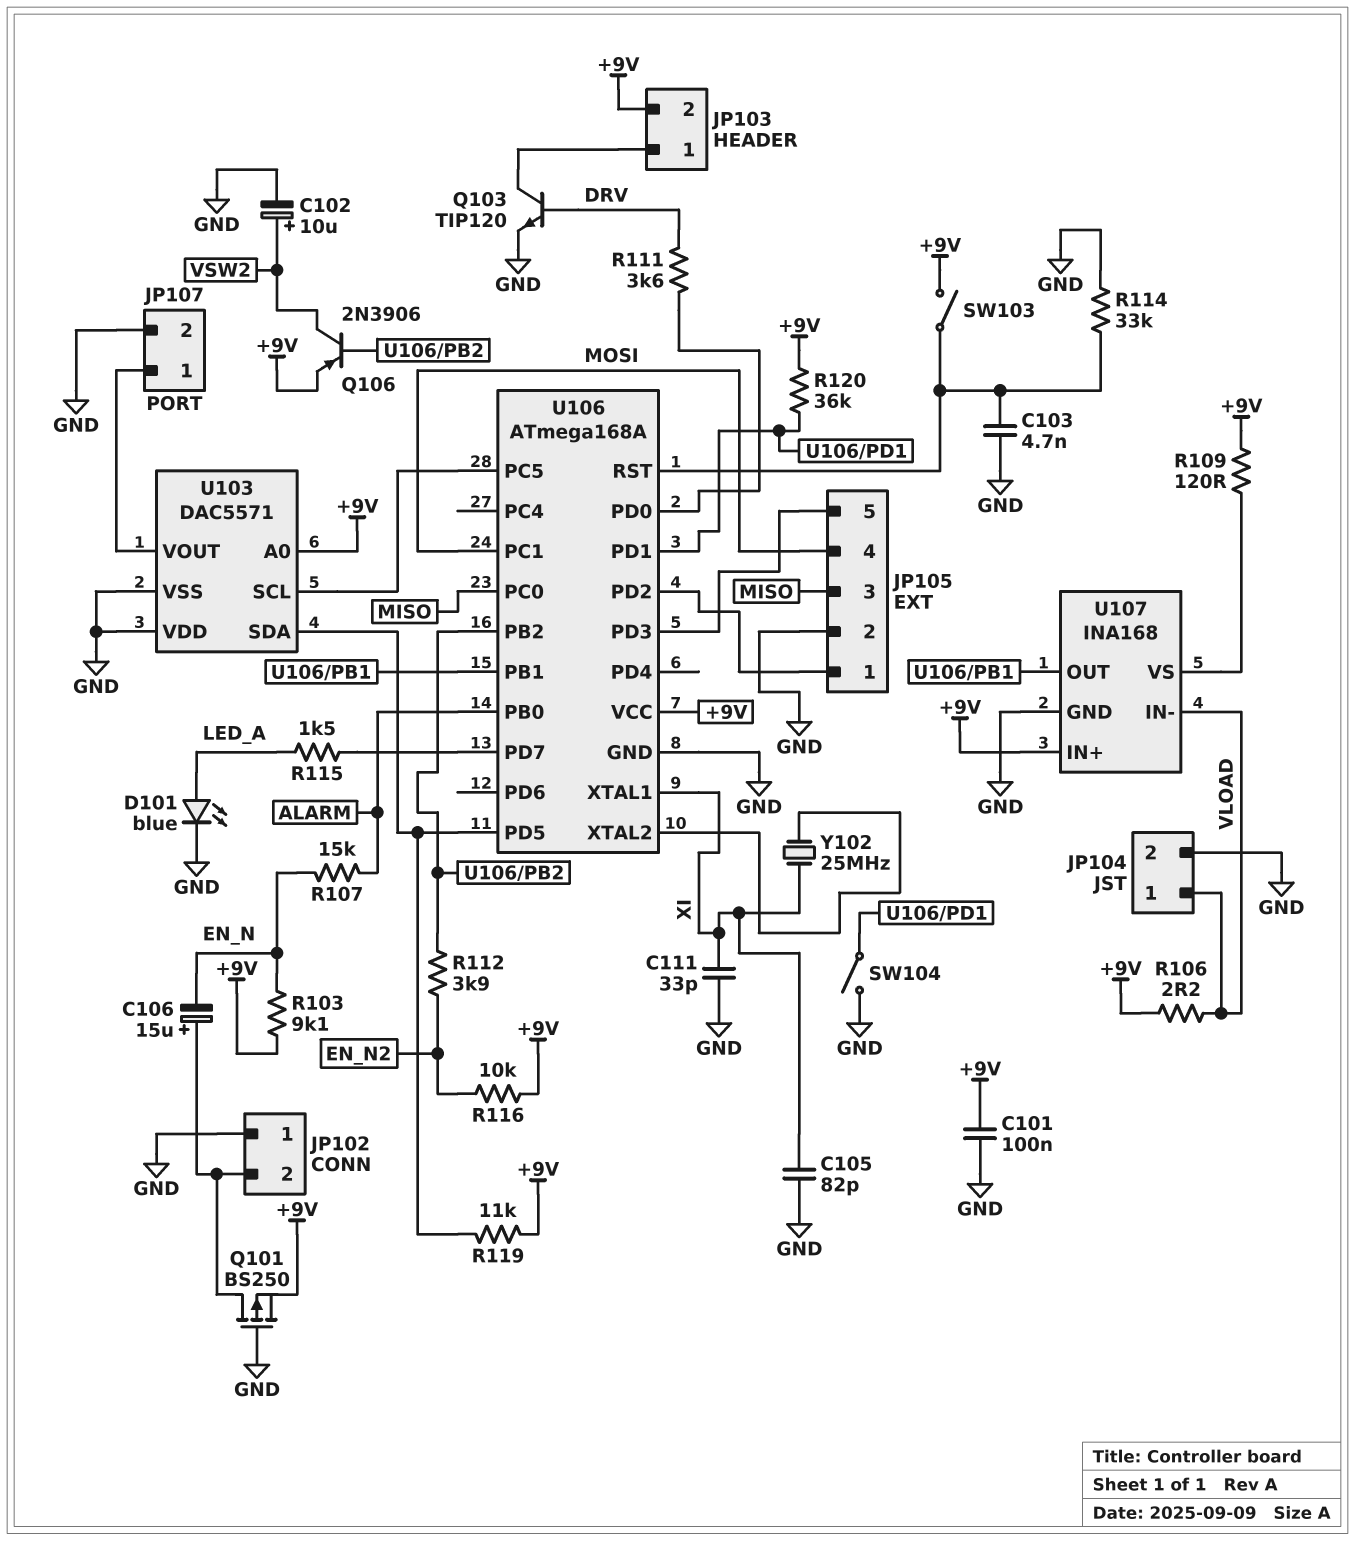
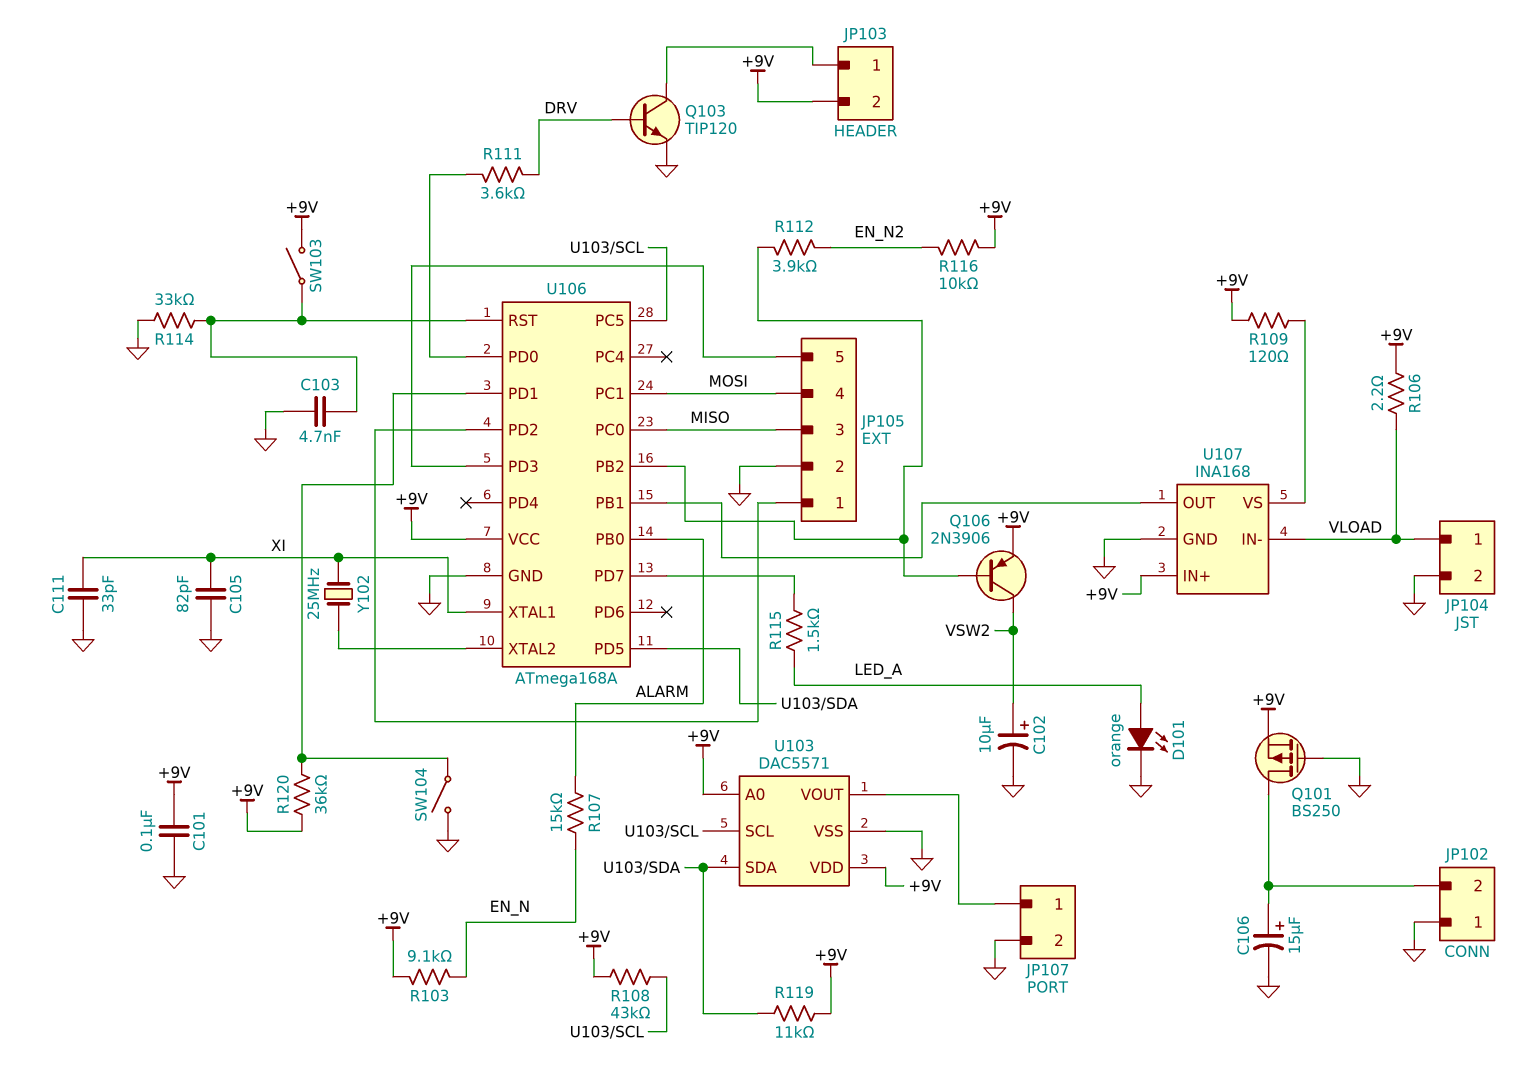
C106: 15uF (plus JP102/2, minus EN_N) -> 15uF (plus JP102/2, minus GND)
D101: LED blue (A LED_A, K GND) -> LED orange (A LED_A, K GND)
R108: none -> 43k (+9V, U103/SCL)
U103 pin VDD: GND -> +9V

